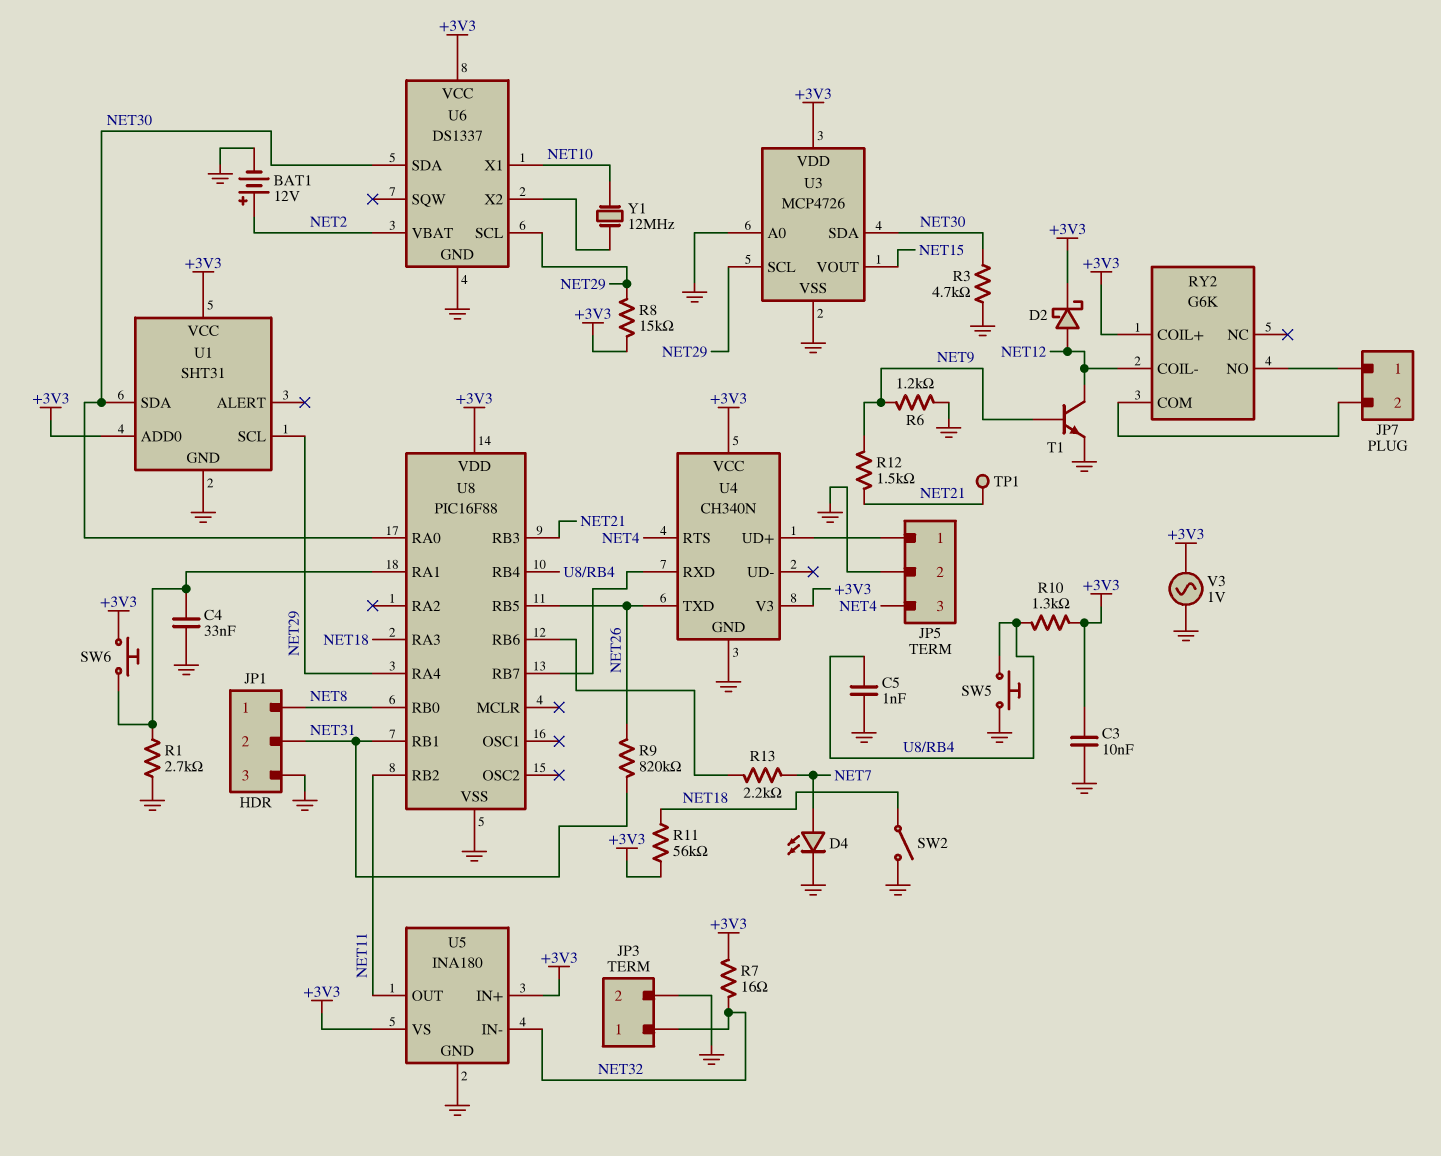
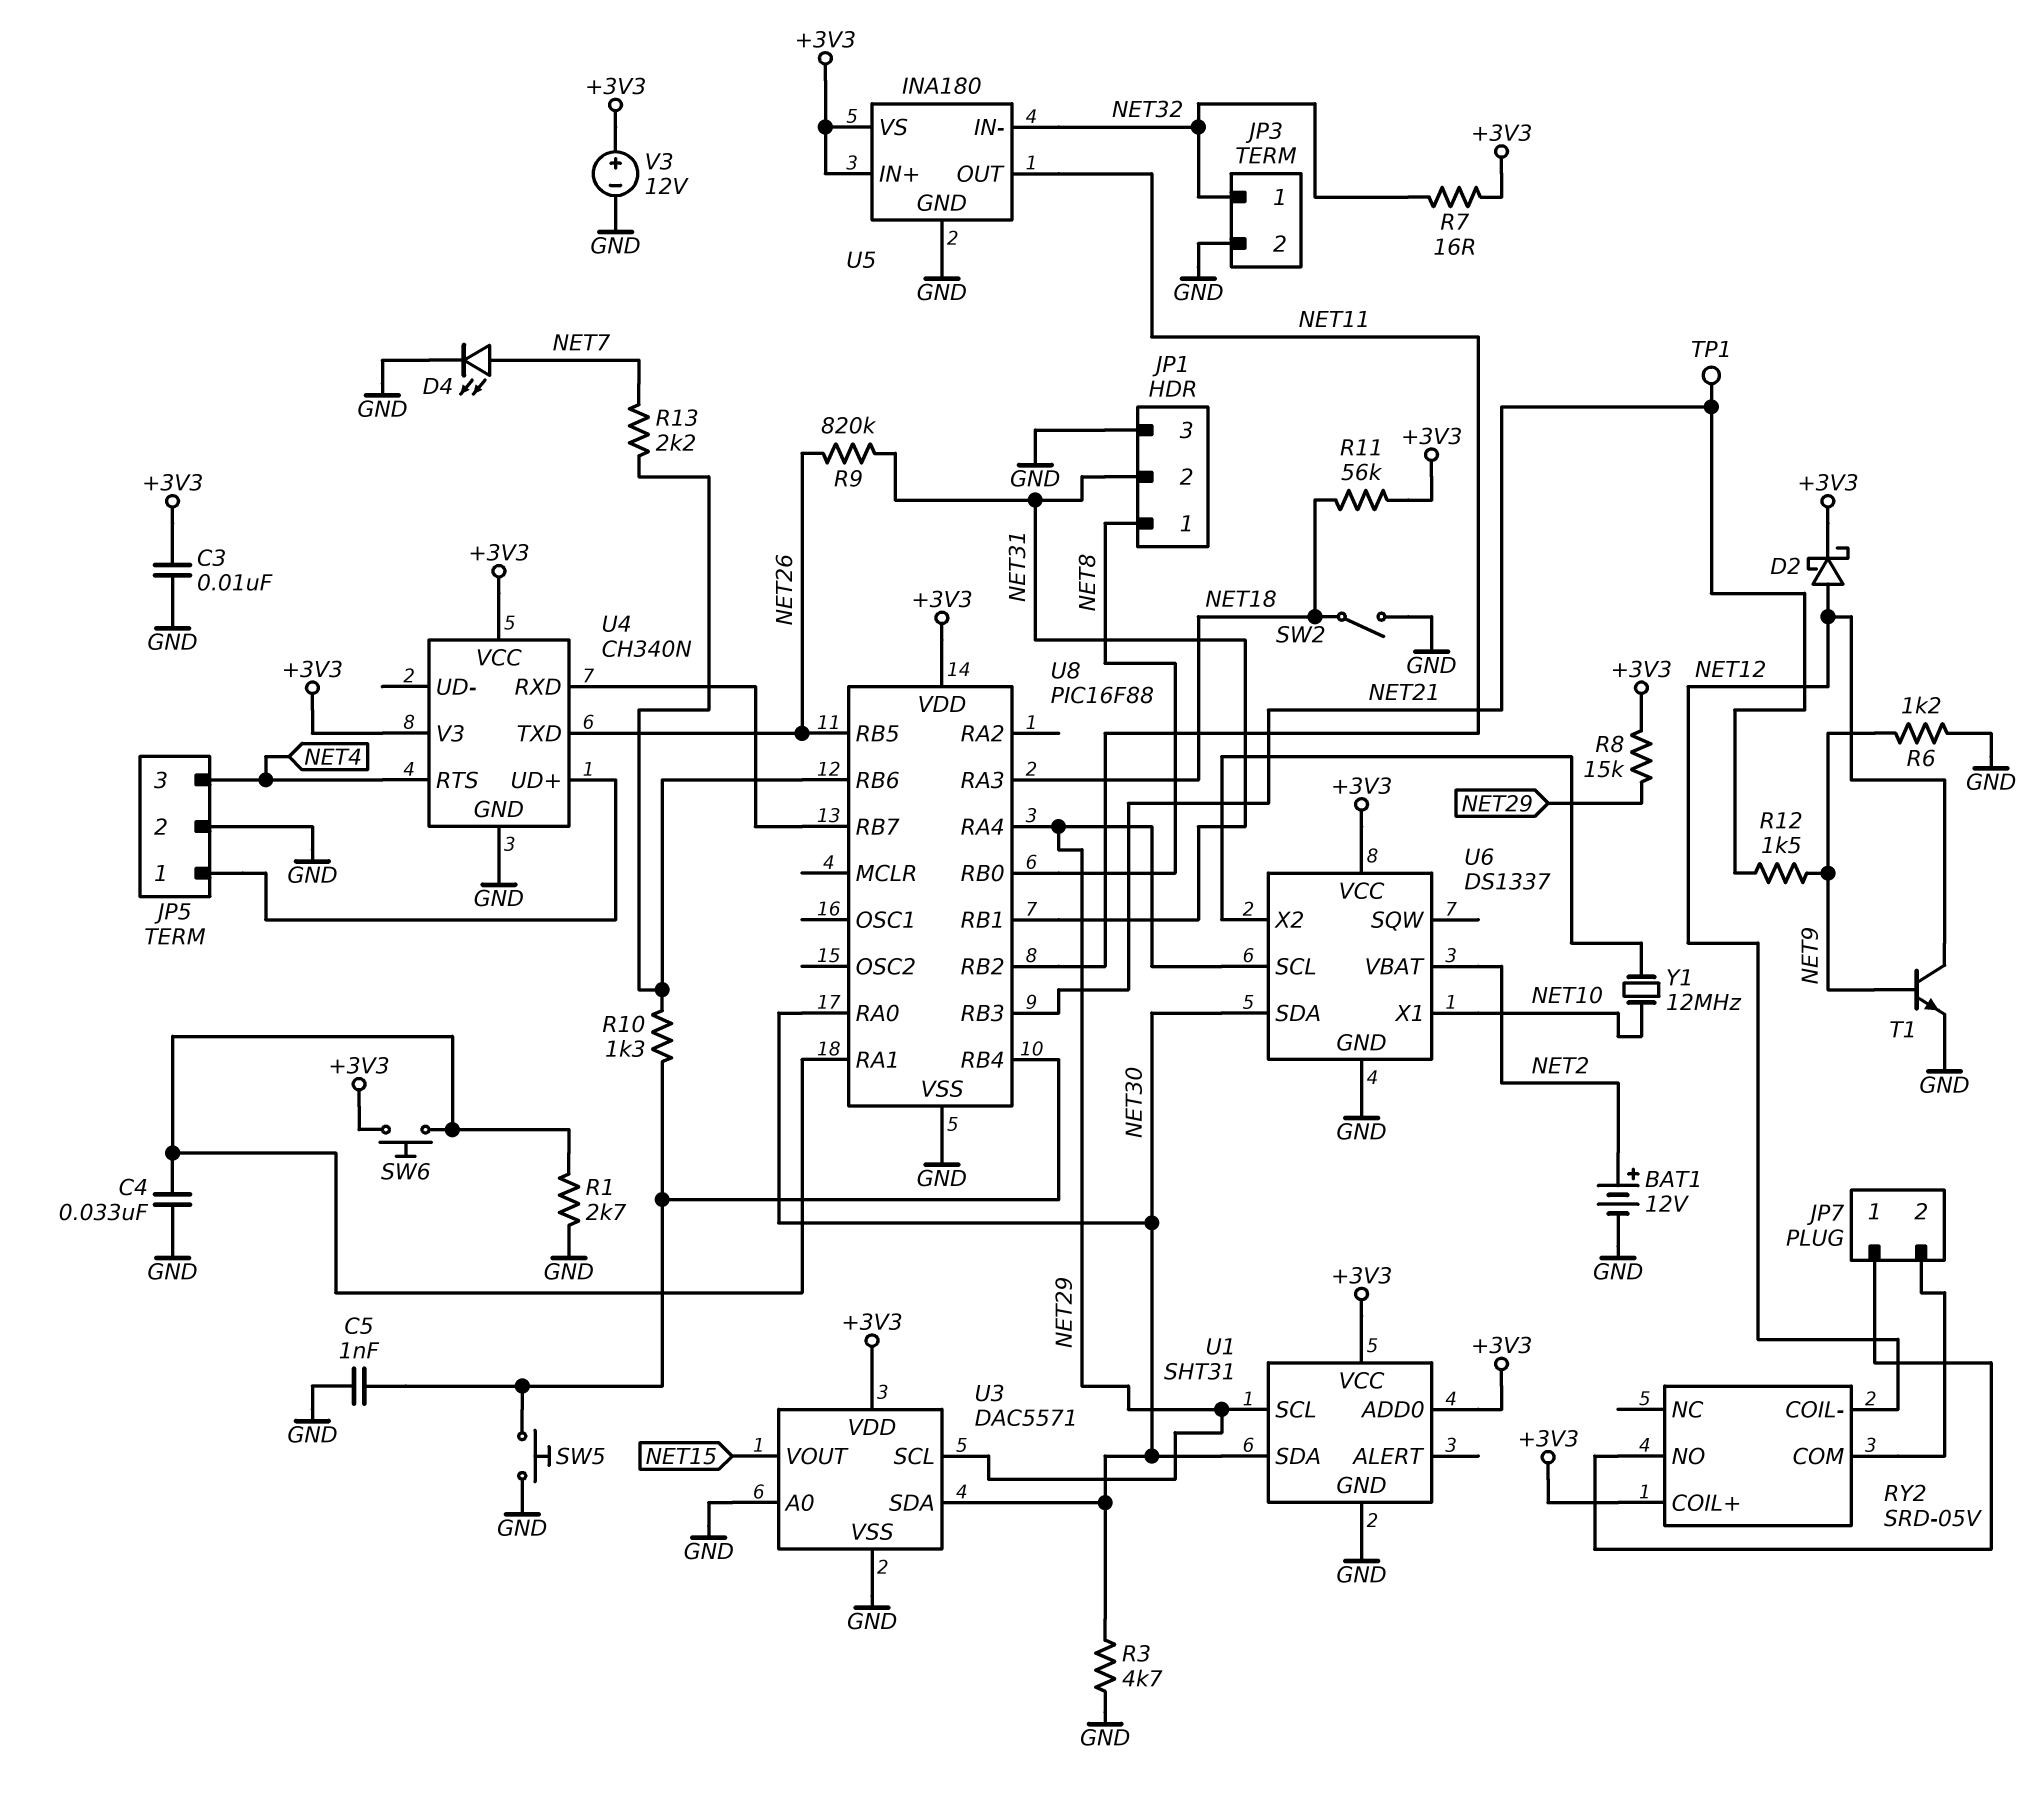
R10: 1.3k (+3V3, U8/RB4) -> 1.3k (U8/RB4, U8/RB6)
RY2: G6K -> SRD-05V
U3: MCP4726 -> DAC5571
V3: AC 1V (+3V3, GND) -> 12V (plus +3V3, minus GND)

